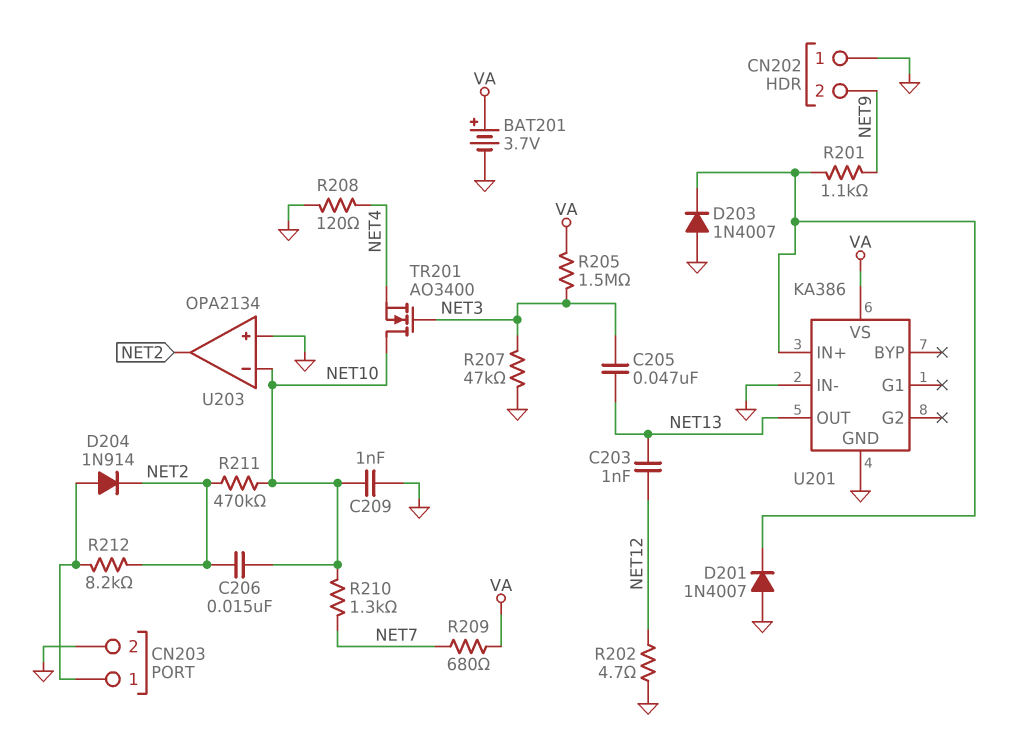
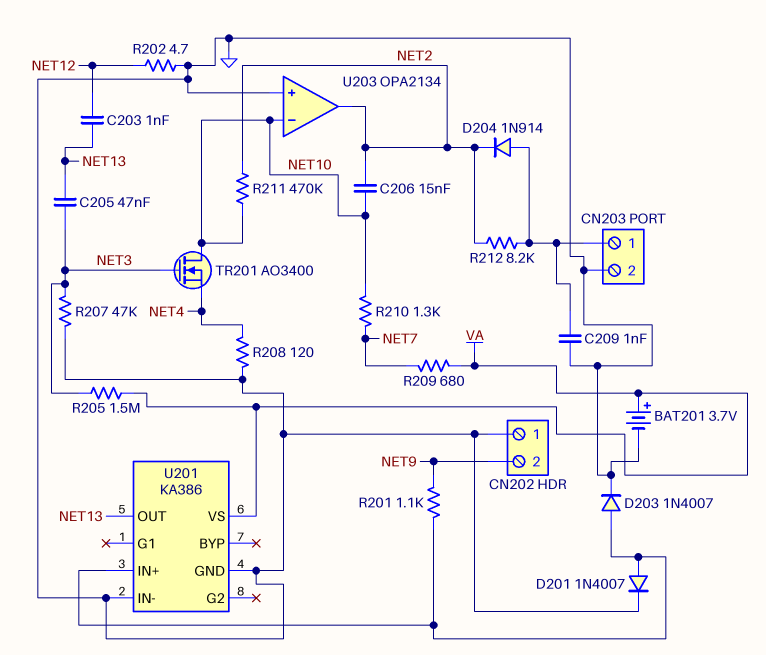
C209: 1nF (GND, NET10) -> 1nF (CN203/1, GND)
D201: diode 1N4007 (A GND, K U201/IN+) -> diode 1N4007 (A U201/IN+, K GND)
D203: diode 1N4007 (A GND, K U201/IN+) -> diode 1N4007 (A U201/IN+, K GND)

